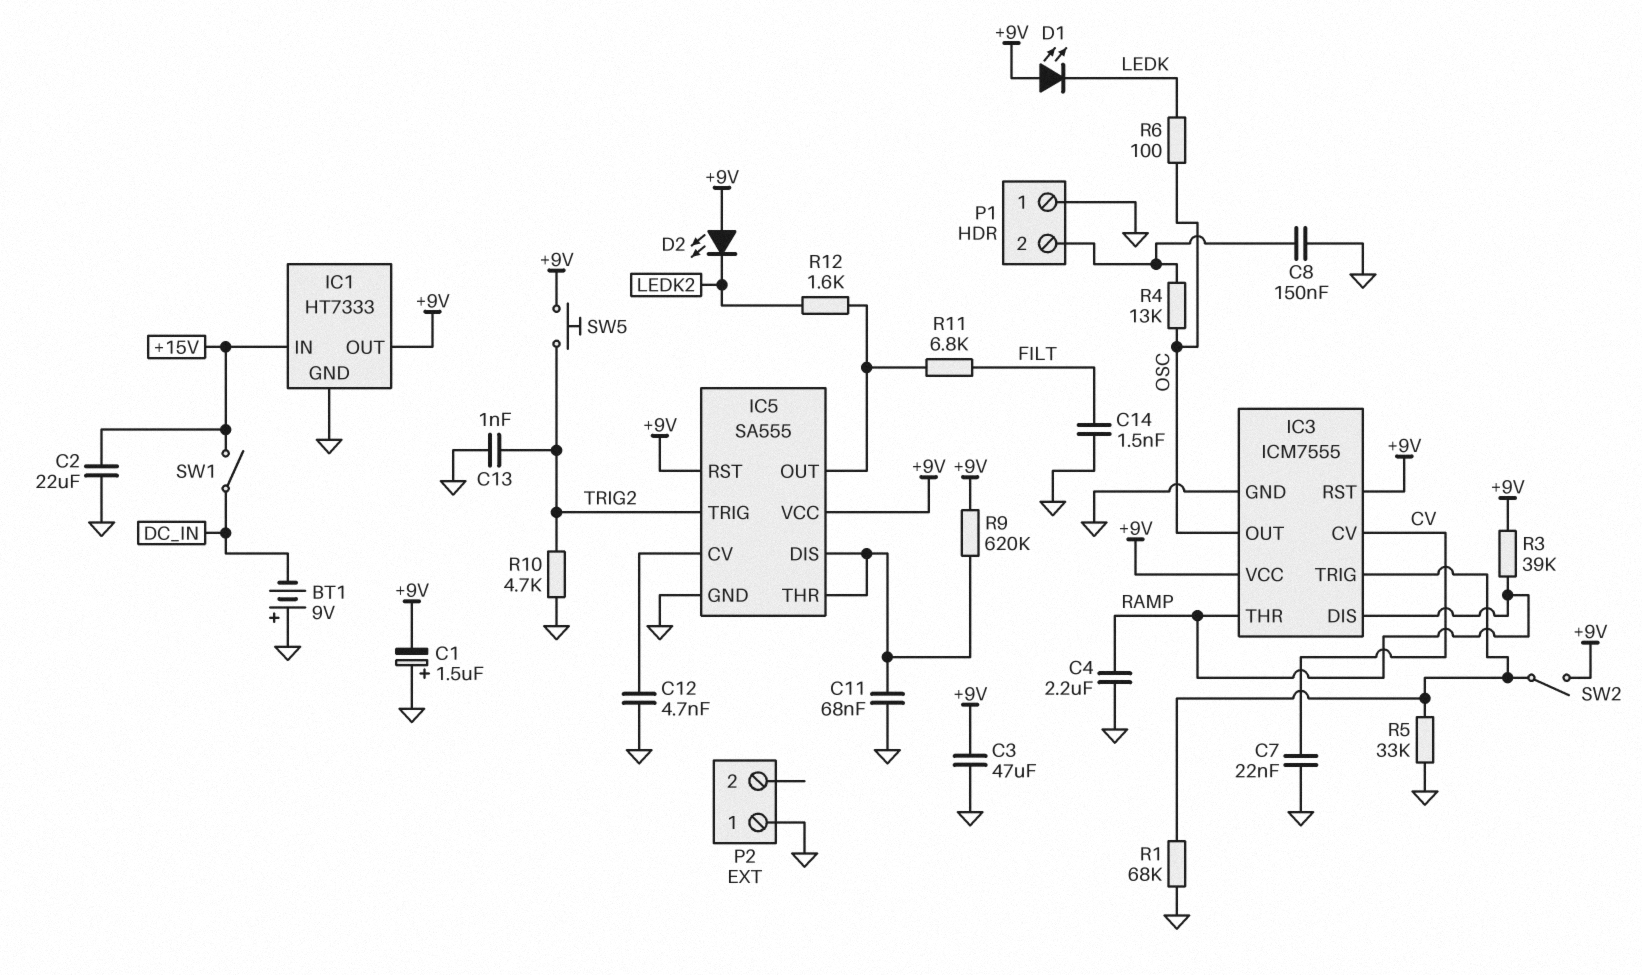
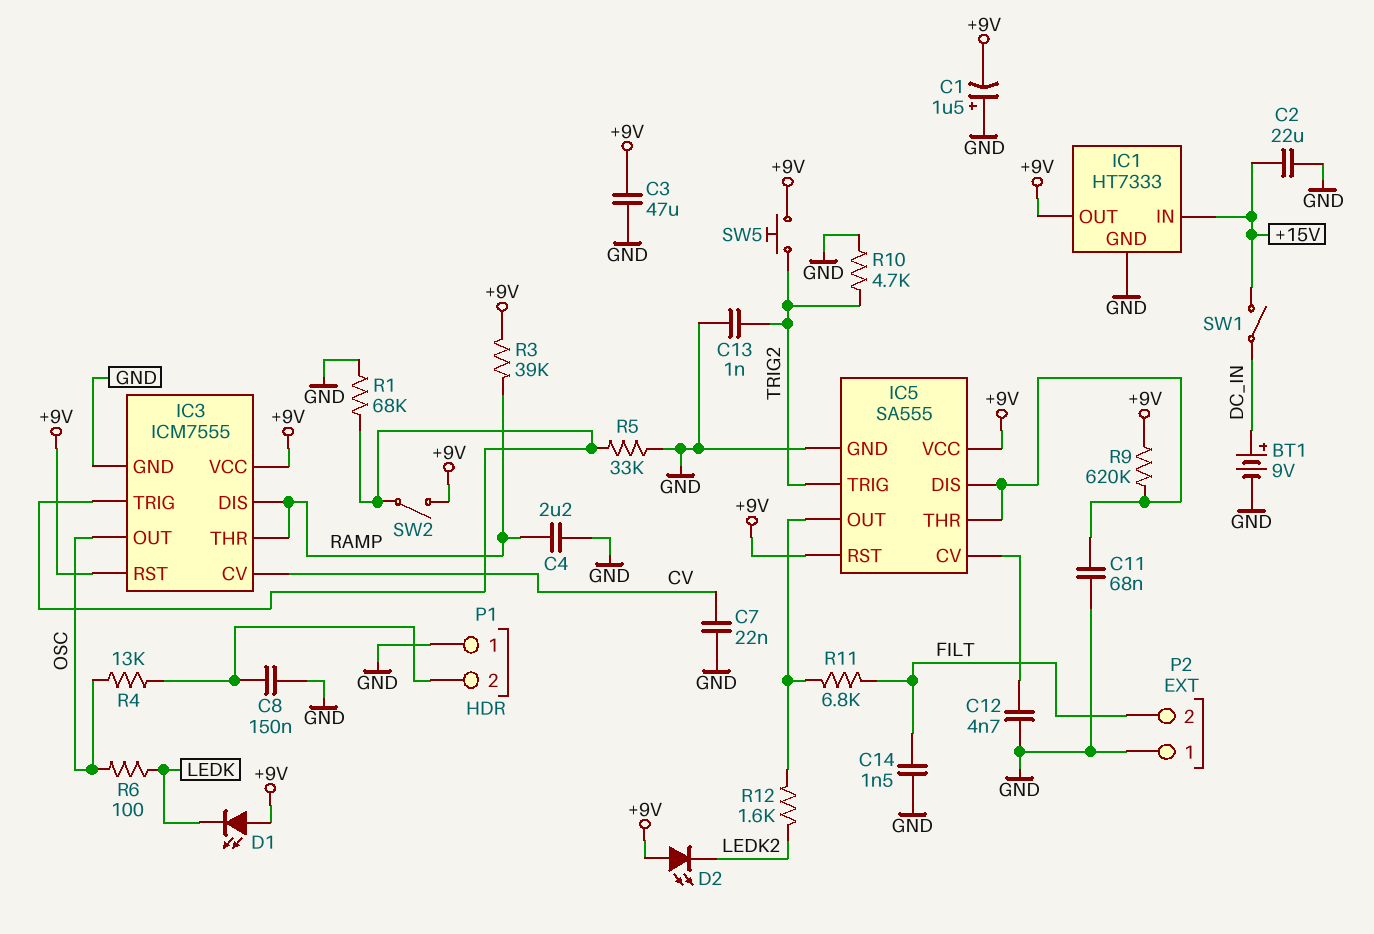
BT1: 9V (plus GND, minus DC_IN) -> 9V (plus DC_IN, minus GND)
P2 pin 2: none -> FILT

